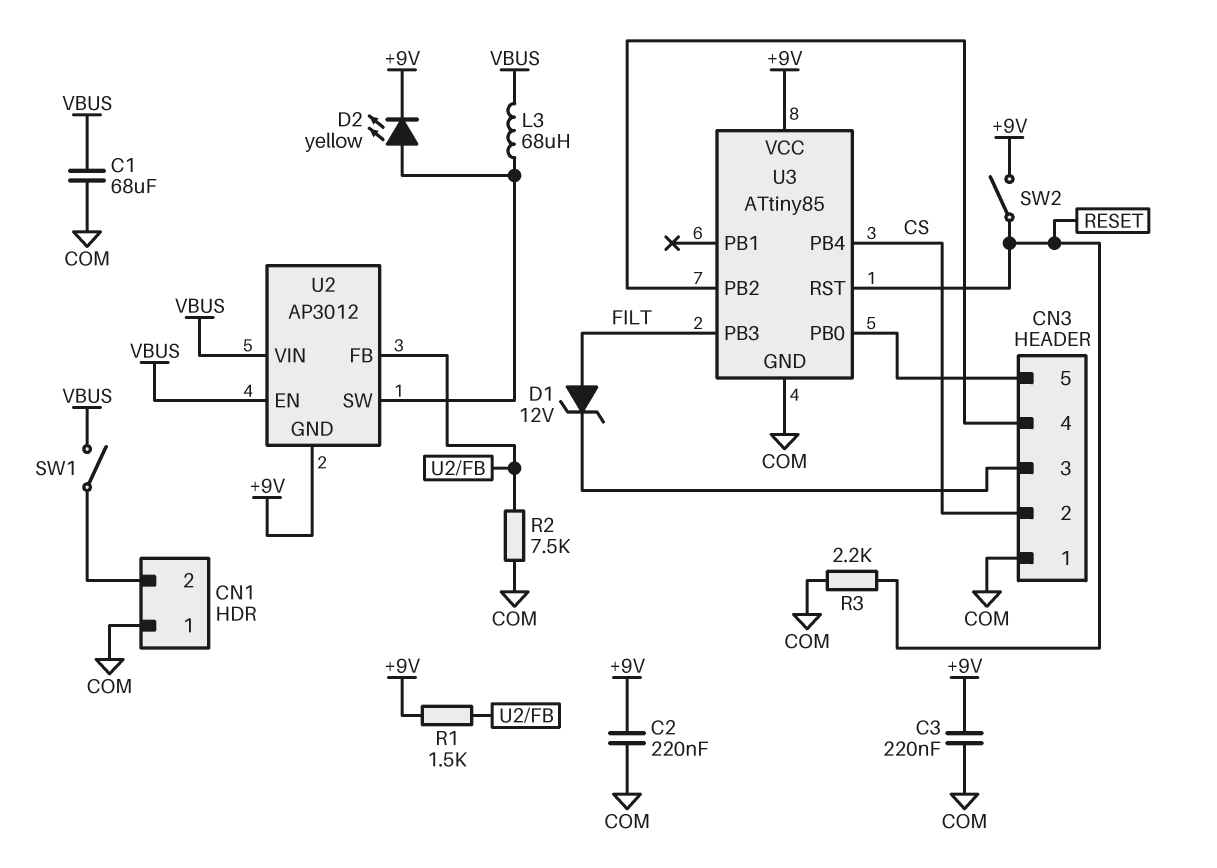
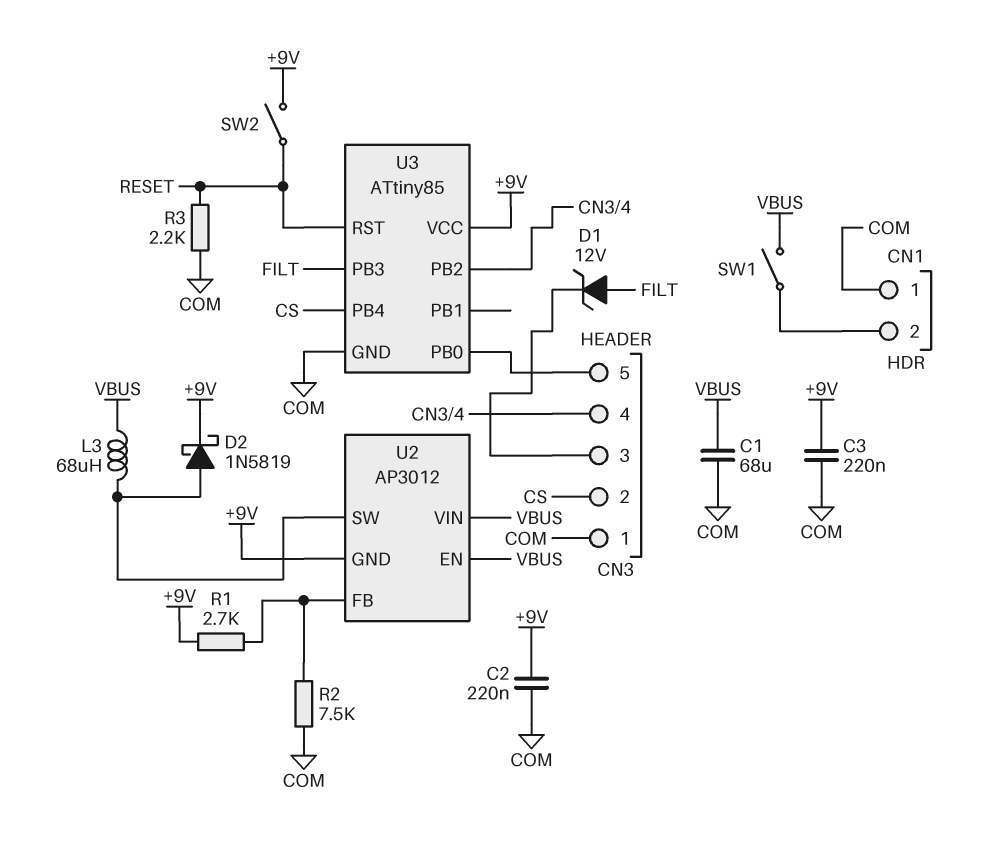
D2: LED yellow (A U2/SW, K +9V) -> schottky 1N5819 (A U2/SW, K +9V)
R1: 1.5k (+9V, U2/FB) -> 2.7k (+9V, U2/FB)

